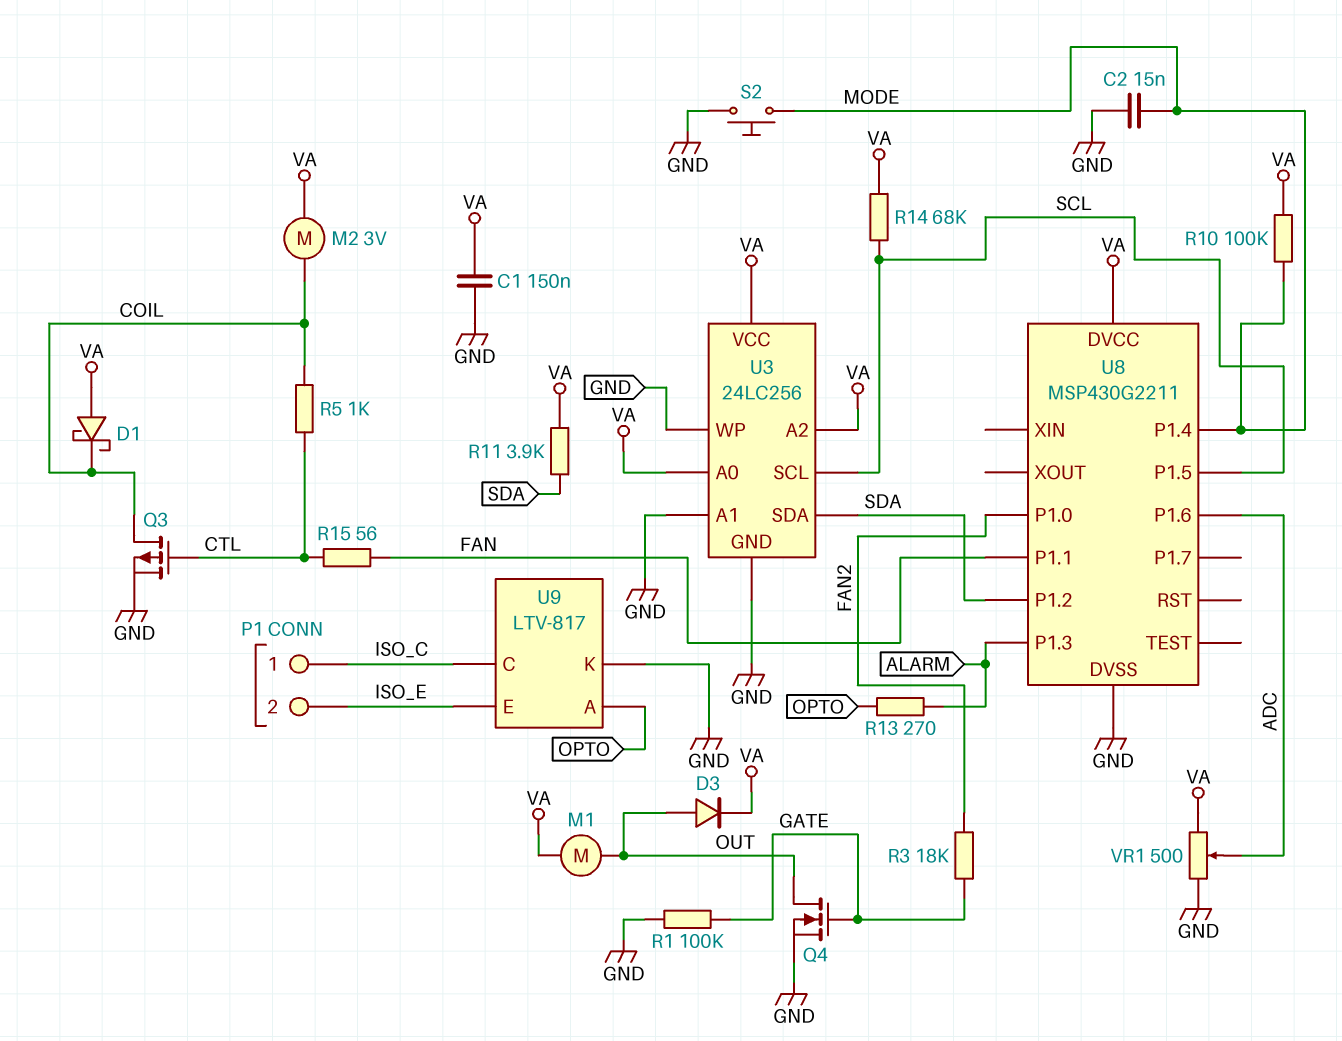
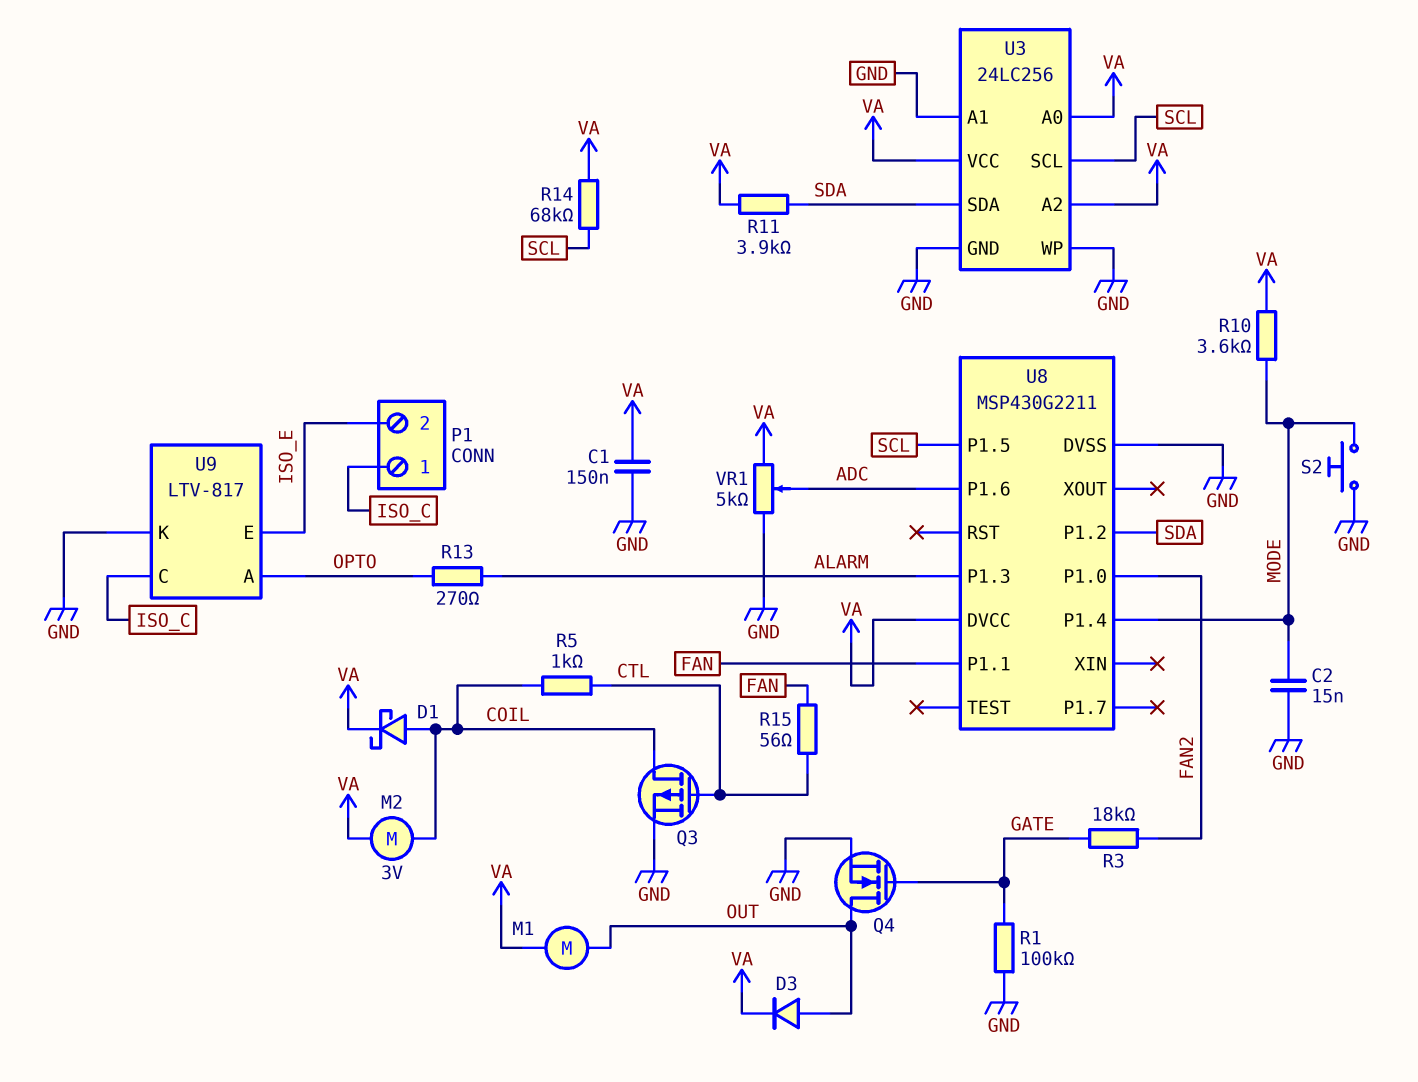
D1: schottky (A VA, K COIL) -> schottky (A COIL, K VA)
R10: 100k (MODE, VA) -> 3.6k (MODE, VA)
VR1: 500 (GND, VA, wiper ADC) -> 5k (GND, VA, wiper ADC)

